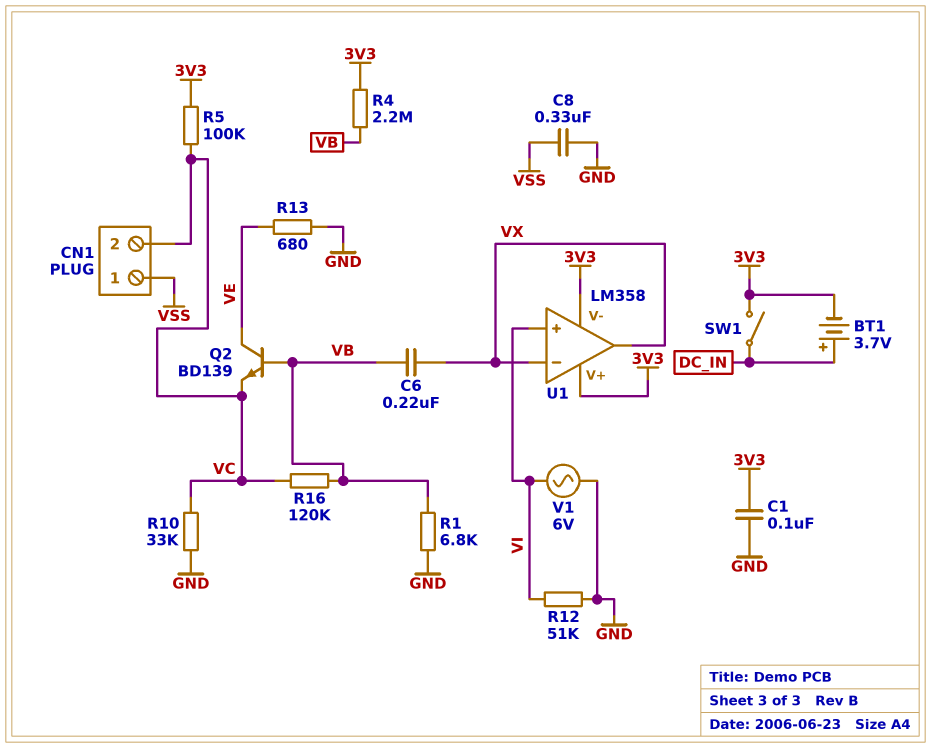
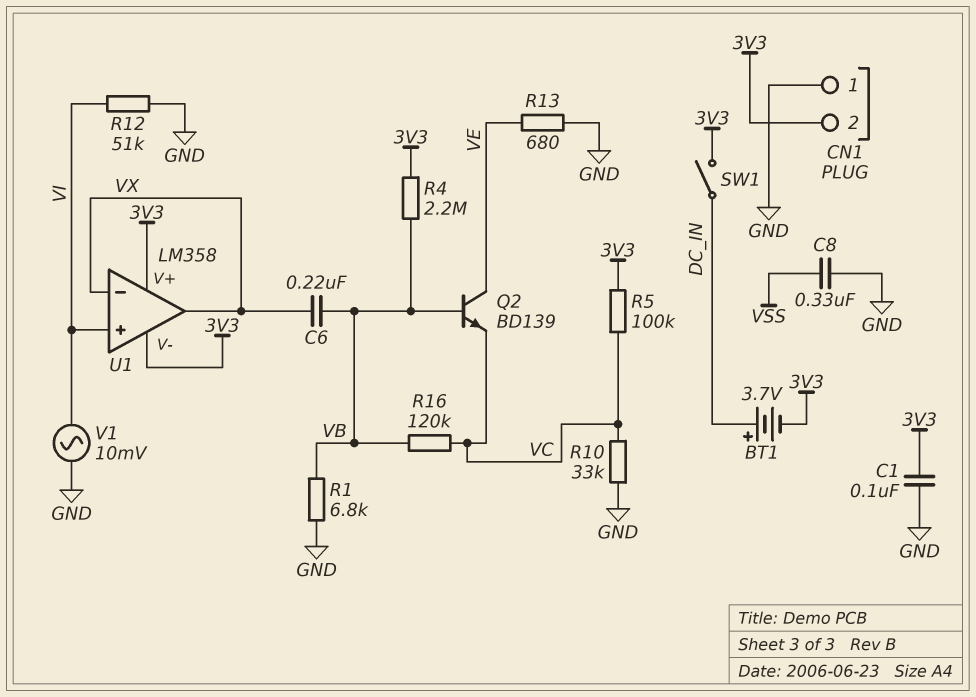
CN1 pin 1: VSS -> GND
CN1 pin 2: VC -> 3V3
V1: AC 6V (GND, VI) -> AC 10mV (GND, VI)

